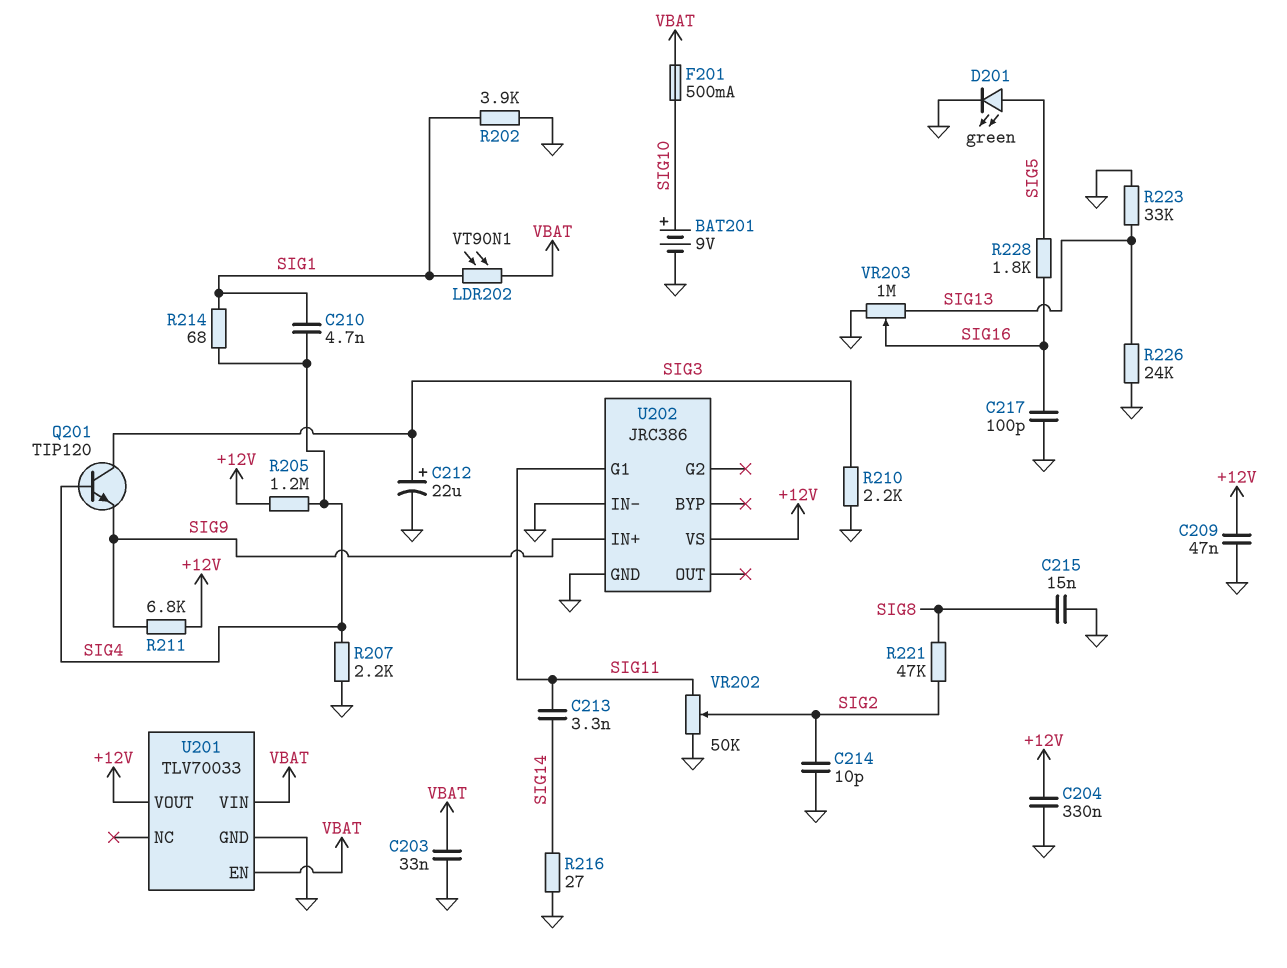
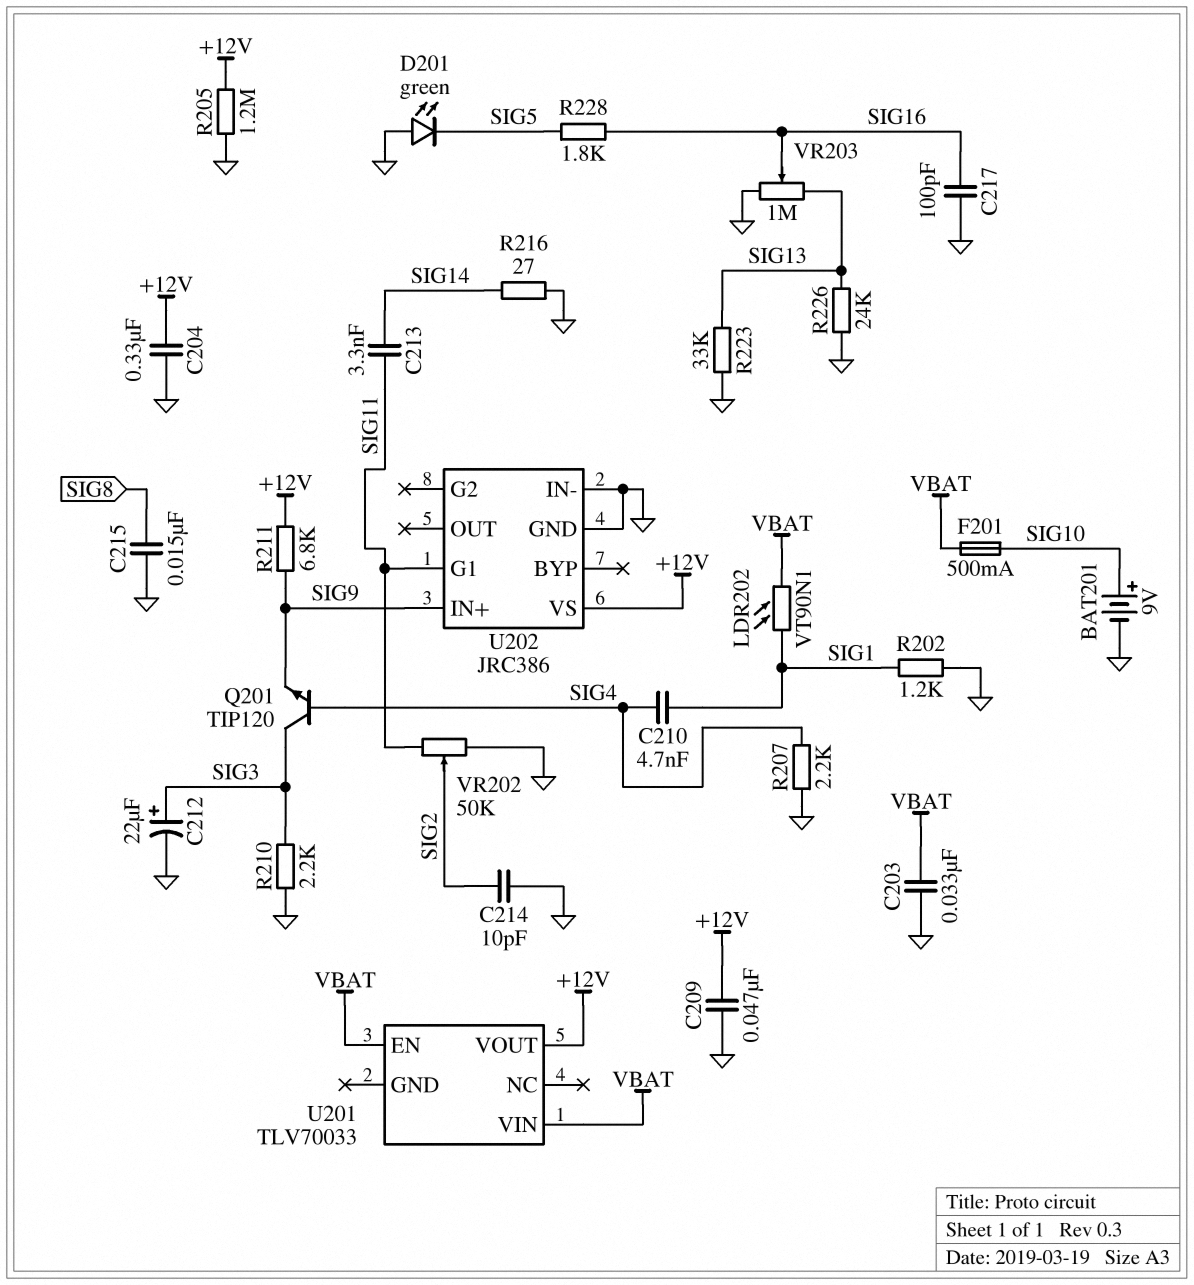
D201: LED green (A SIG5, K GND) -> LED green (A GND, K SIG5)
R202: 3.9k (GND, SIG1) -> 1.2k (GND, SIG1)
R205: 1.2M (+12V, SIG4) -> 1.2M (+12V, GND)
R214: 68 (SIG1, SIG4) -> none
R221: 47k (SIG2, SIG8) -> none
U201 pin GND: GND -> none

